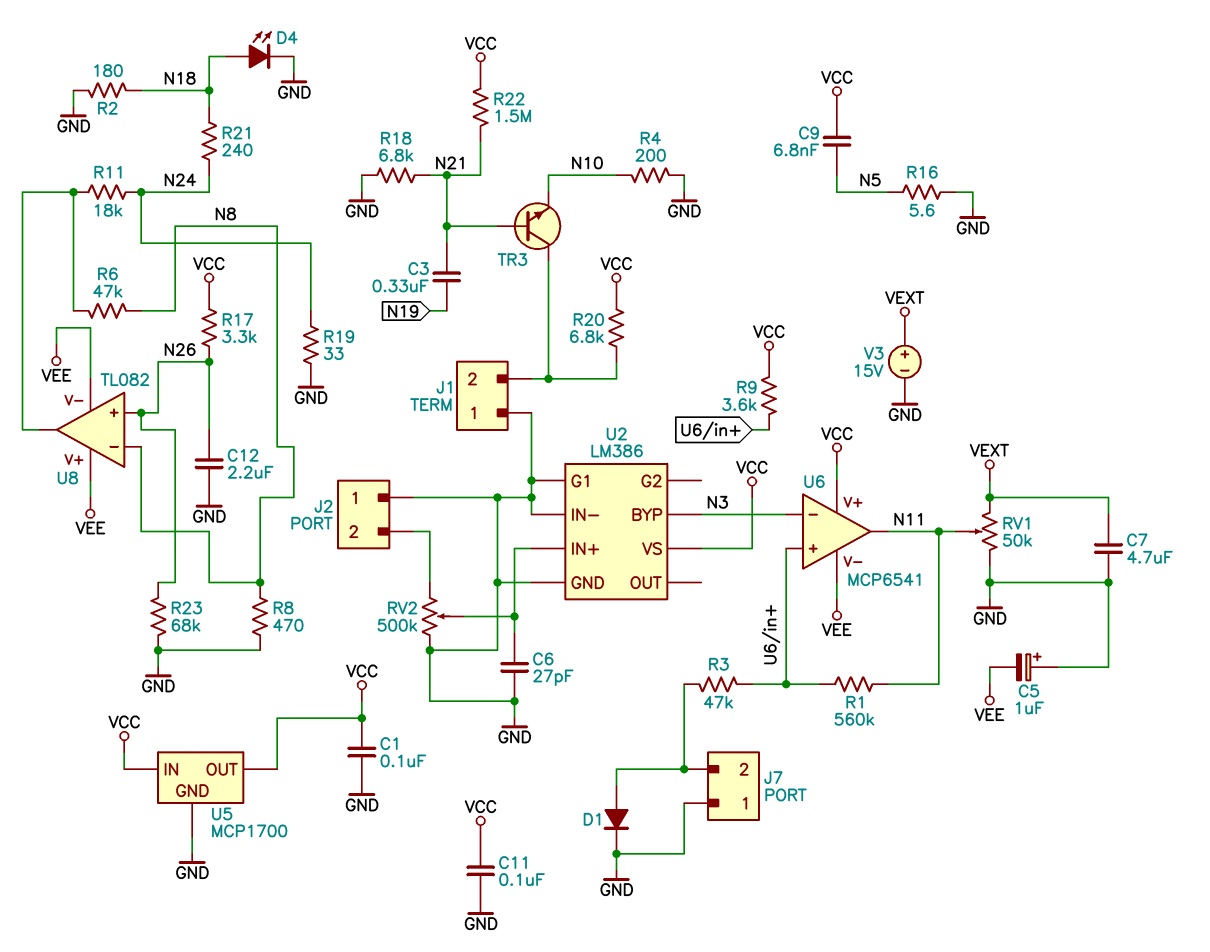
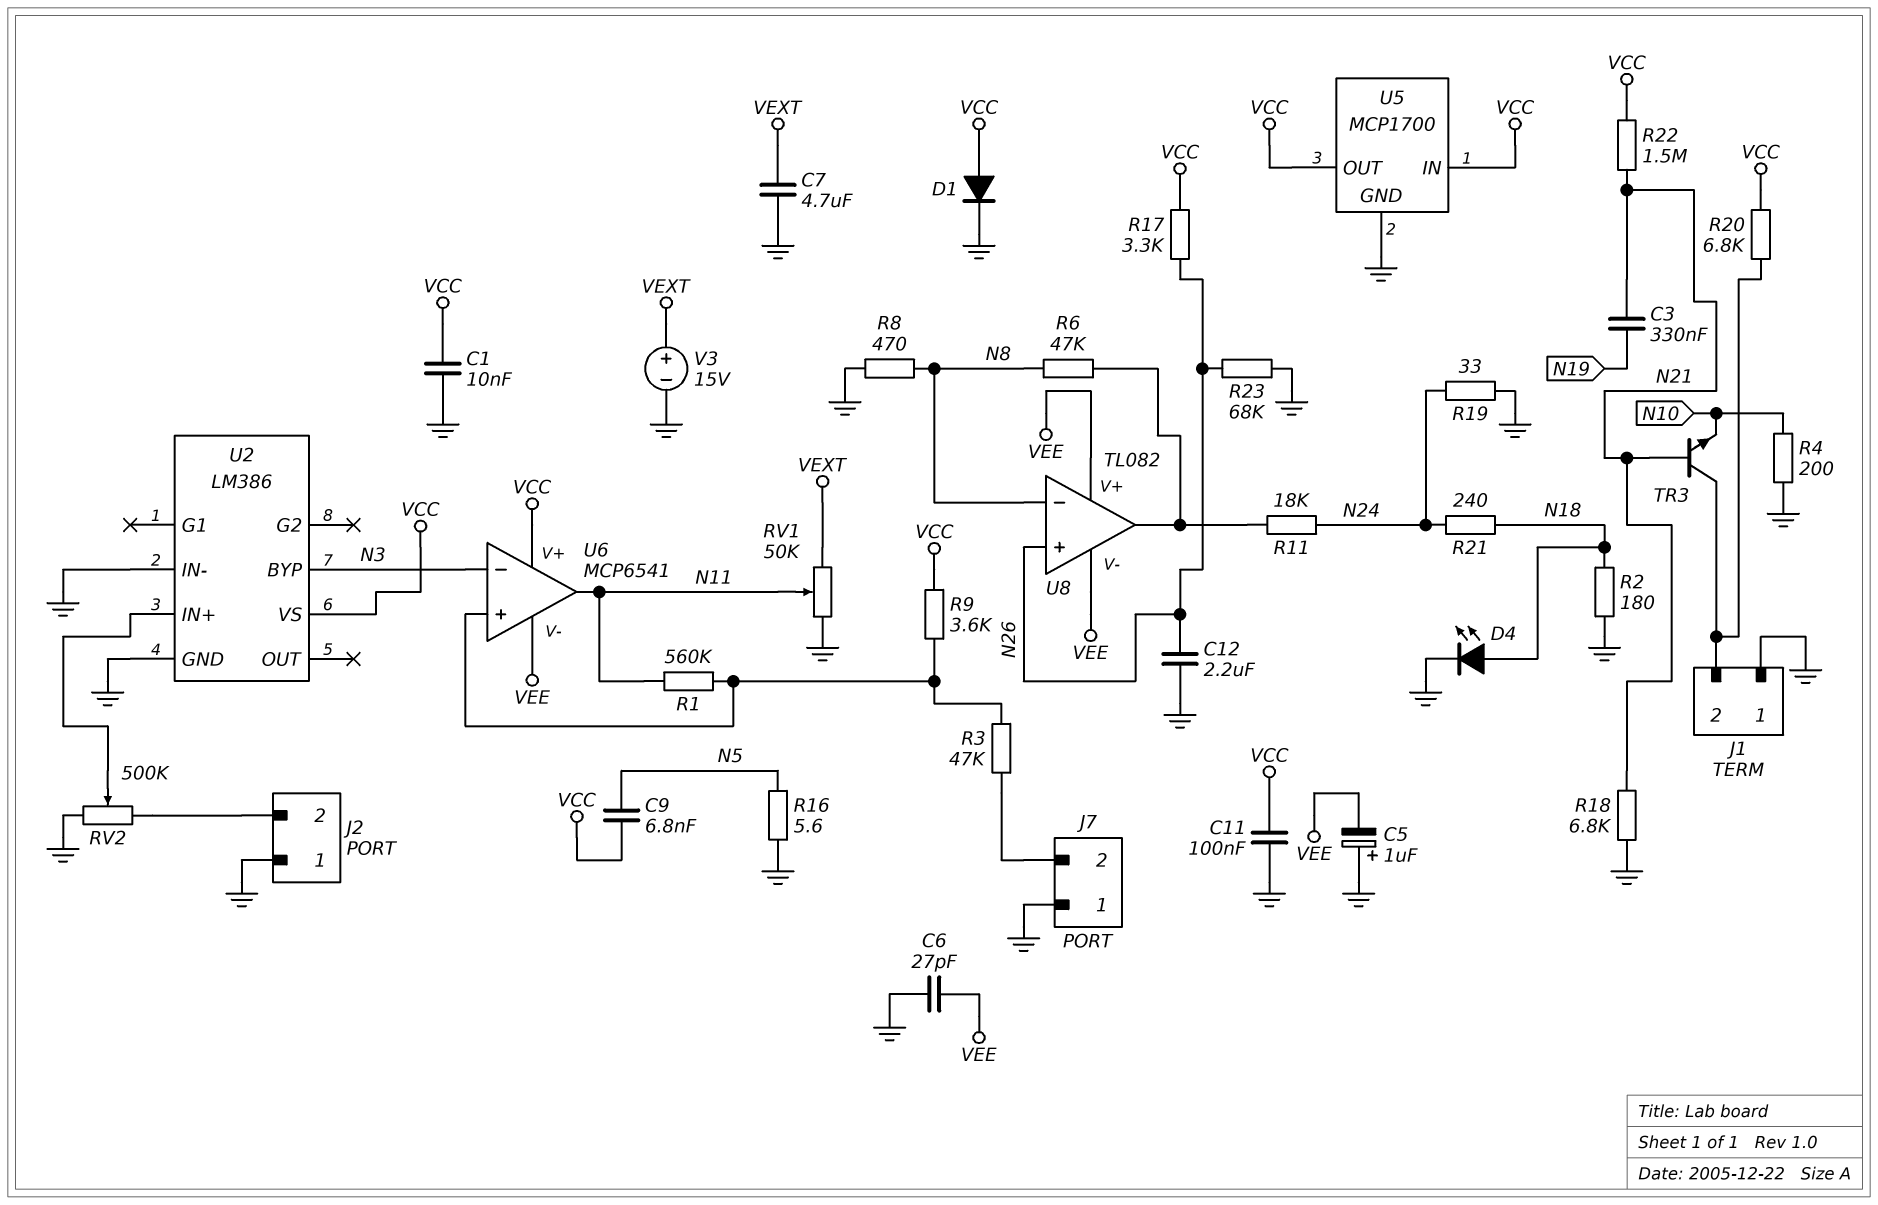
C1: 100nF (GND, VCC) -> 10nF (GND, VCC)
C6: 27pF (GND, U2/IN+) -> 27pF (GND, VEE)
D1: diode (A J7/2, K GND) -> diode (A VCC, K GND)
U2 pin G1: GND -> none

